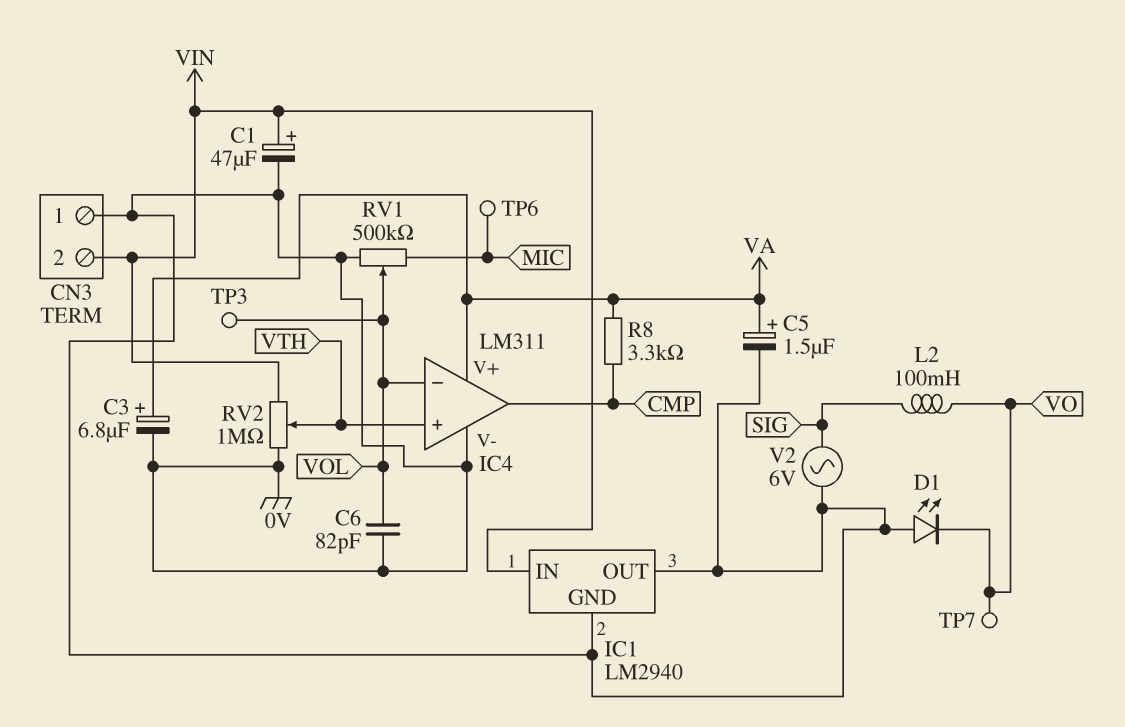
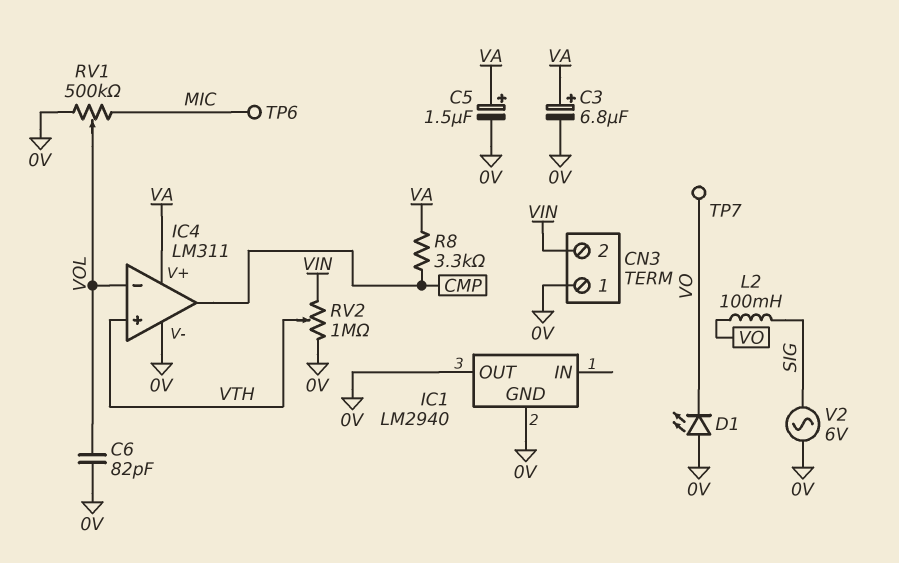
C1: 47uF (plus VIN, minus 0V) -> none
IC1 pin IN: VIN -> none
TP3: test point (VOL) -> none

